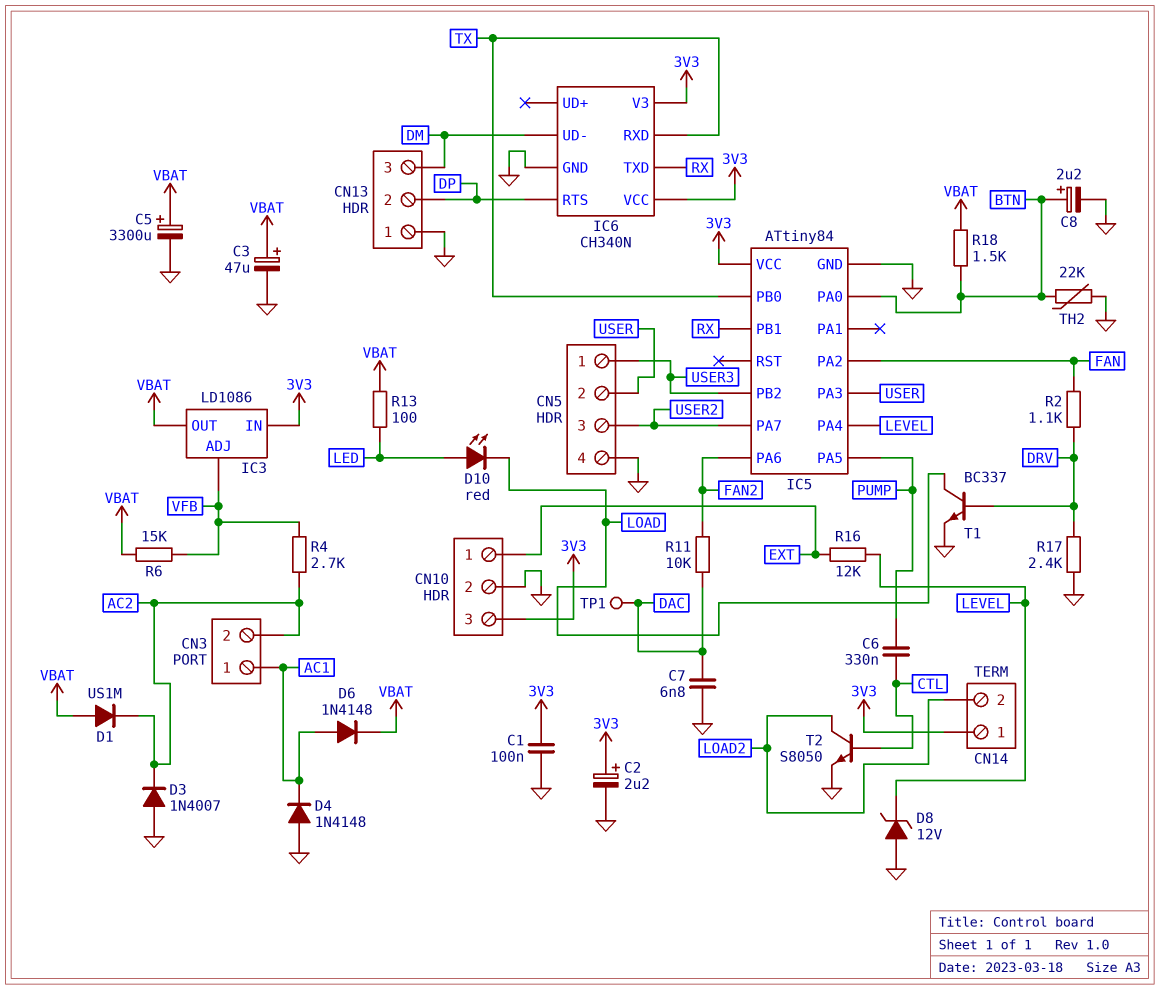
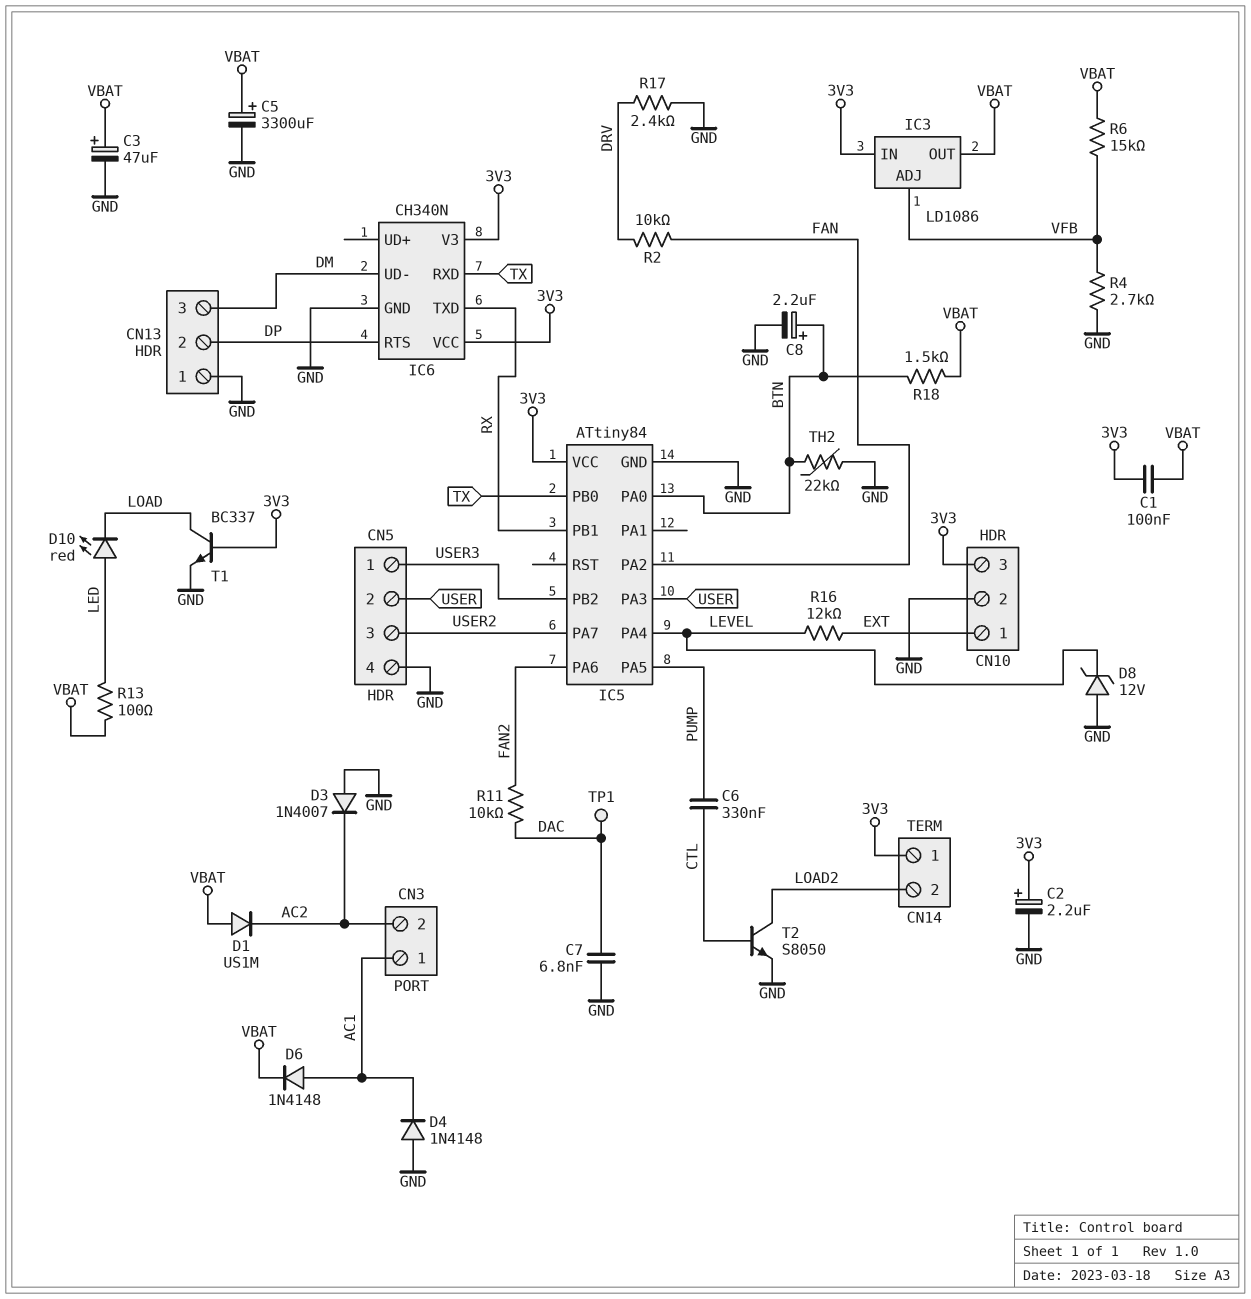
C1: 100nF (3V3, GND) -> 100nF (3V3, VBAT)
R2: 1.1k (DRV, FAN) -> 10k (DRV, FAN)
R4: 2.7k (AC2, VFB) -> 2.7k (GND, VFB)
T1: NPN BC337 (B DRV, C LOAD, E GND) -> NPN BC337 (B 3V3, C LOAD, E GND)

